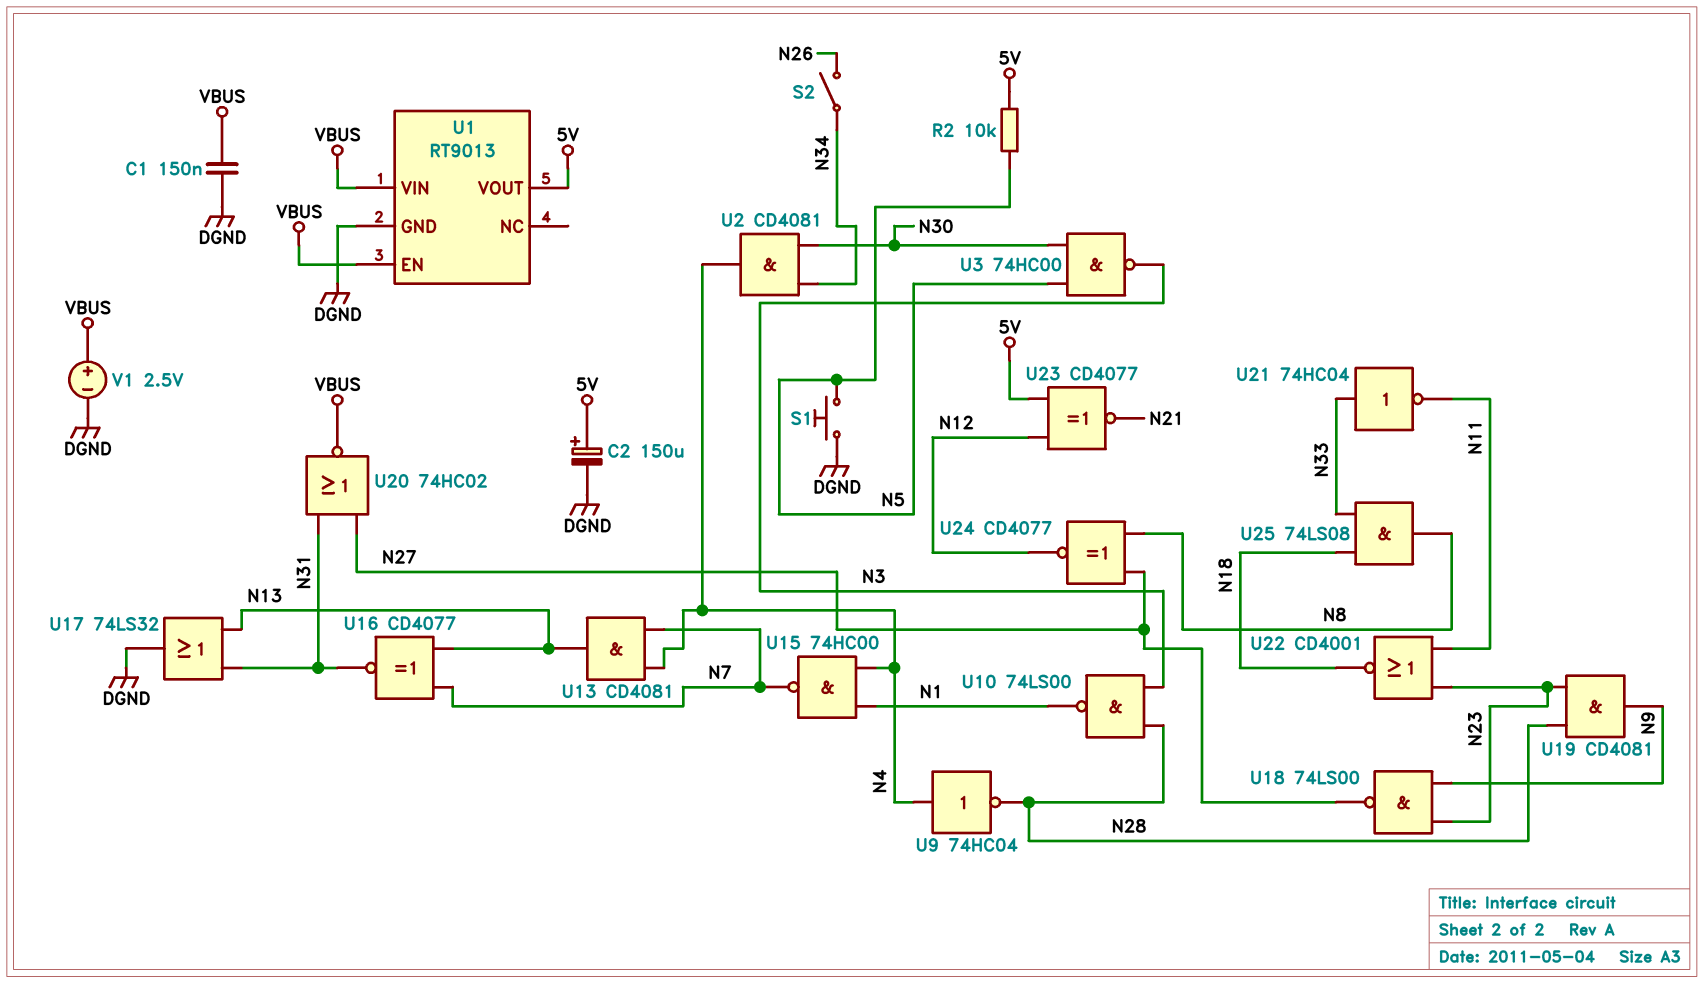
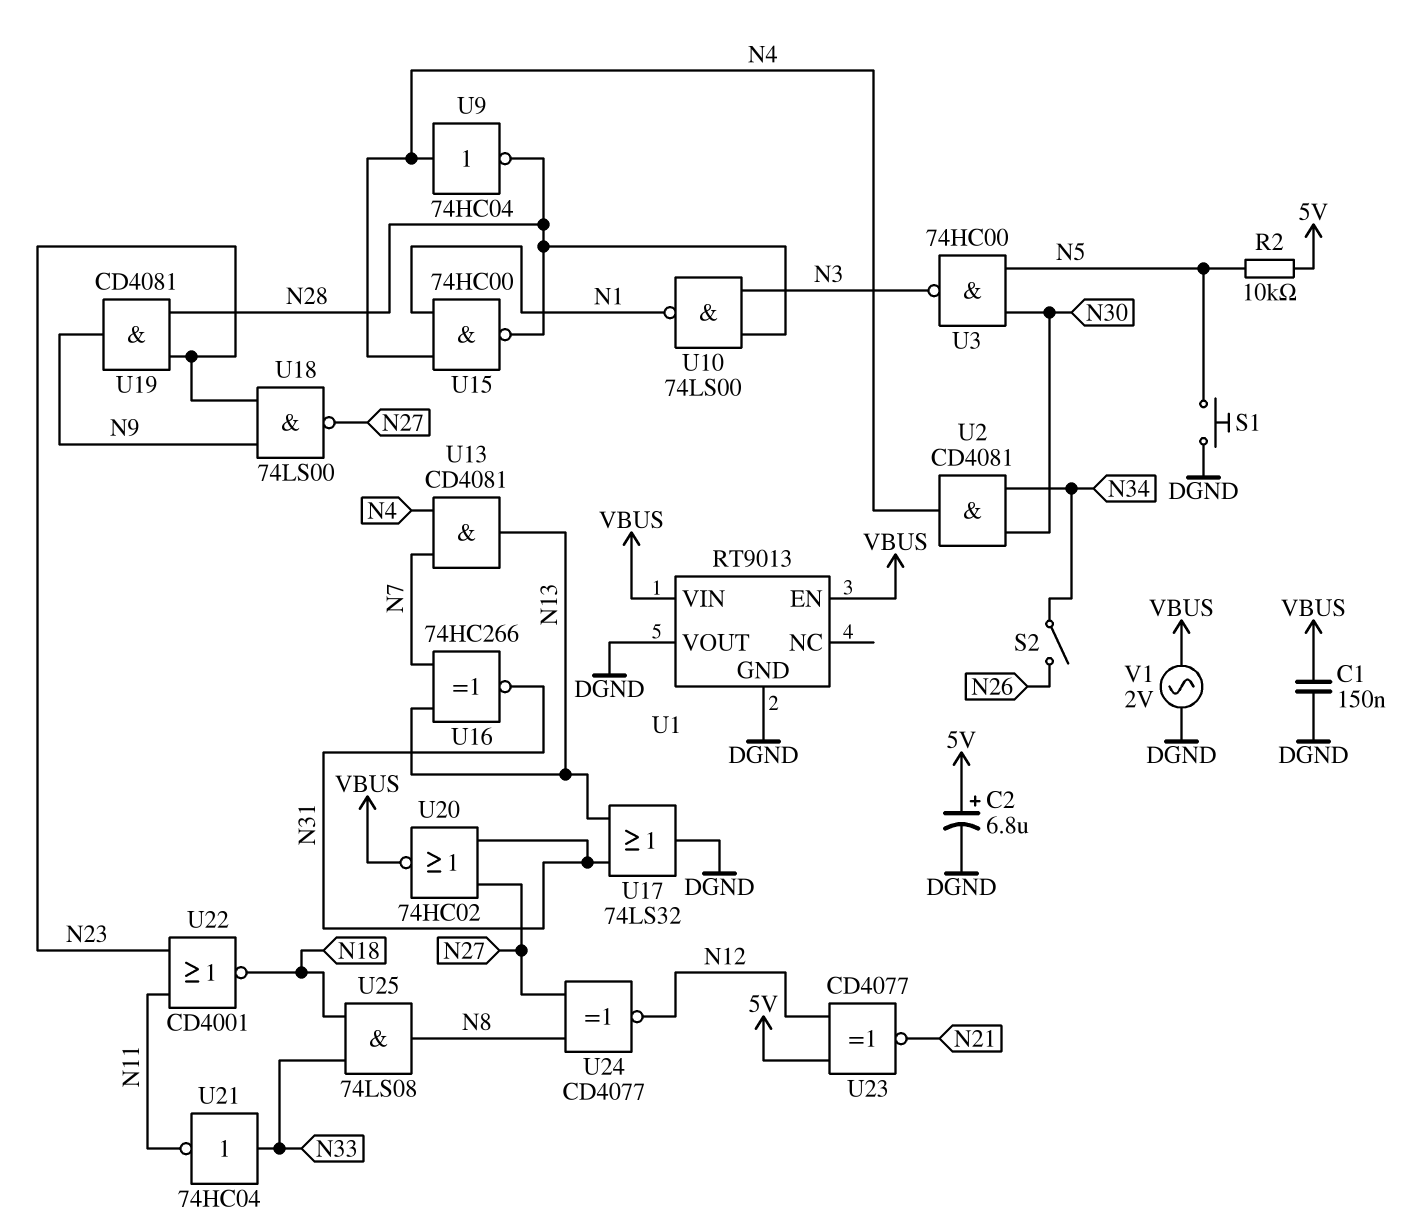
C2: 150uF (plus 5V, minus DGND) -> 6.8uF (plus 5V, minus DGND)
U1 pin VOUT: 5V -> DGND
U15: NAND 74HC00 (in N1, in N4, out N7) -> NAND 74HC00 (in N1, in N4, out N28)
U16: XNOR CD4077 (in N7, in N13, out N31) -> XNOR 74HC266 (in N7, in N13, out N31)
V1: 2.5V (plus VBUS, minus DGND) -> AC 2V (DGND, VBUS)

